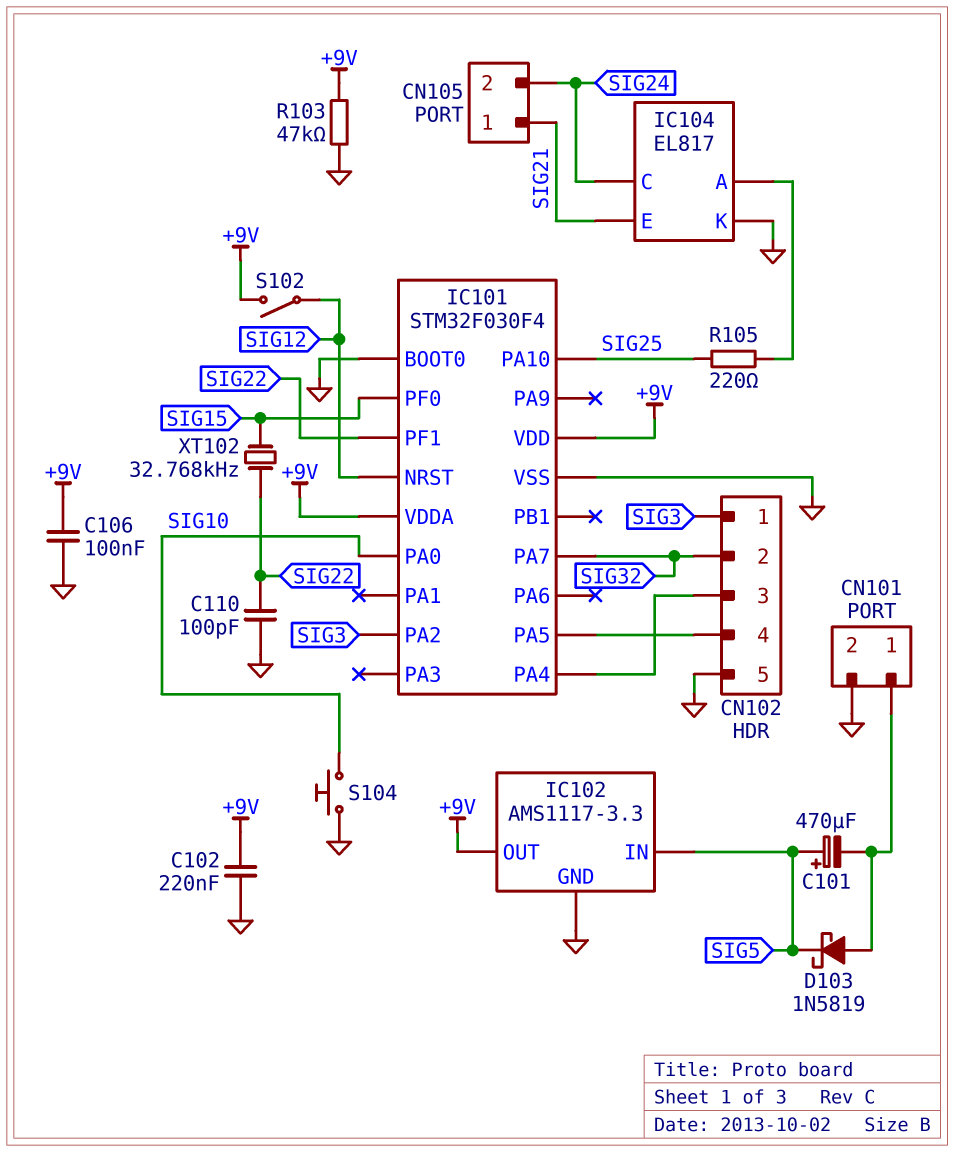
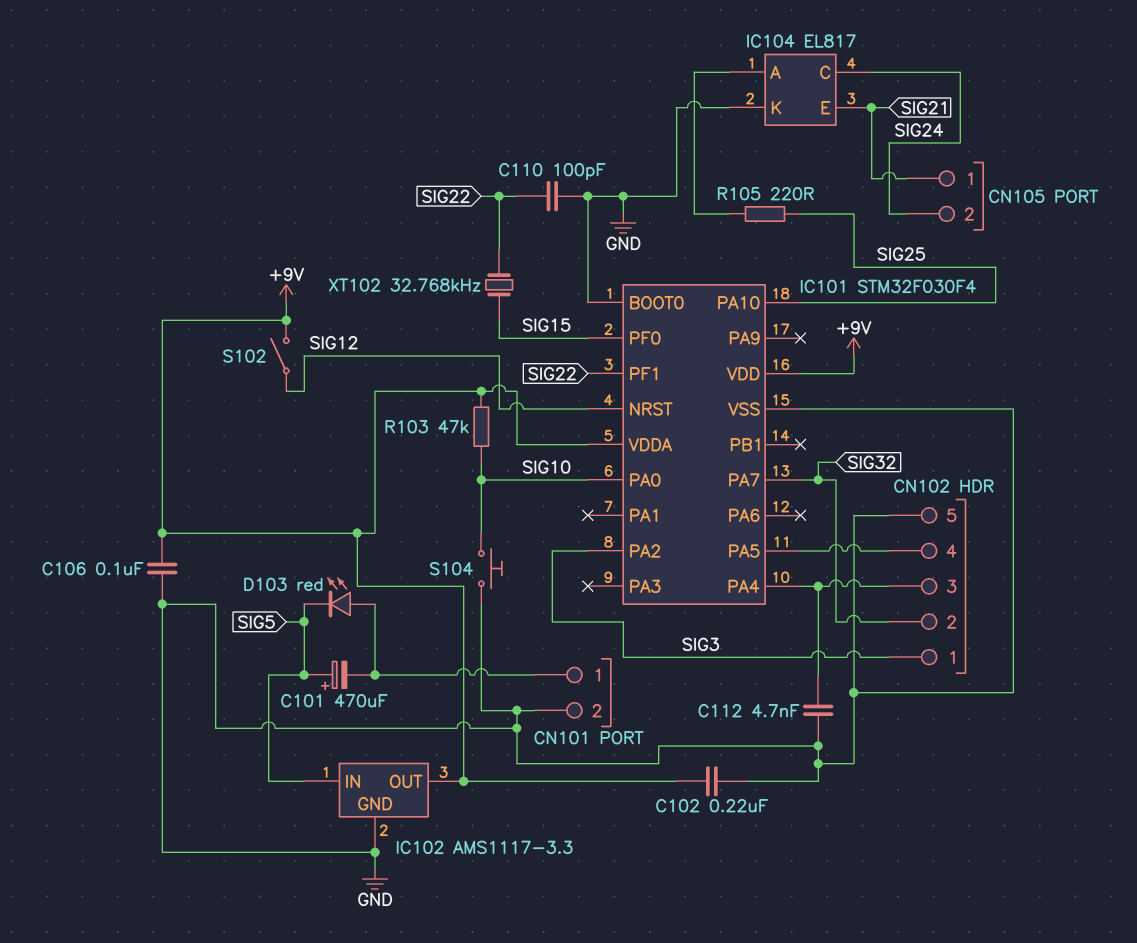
C112: none -> 4.7nF (CN102/3, GND)
D103: schottky 1N5819 (A CN101/1, K SIG5) -> LED red (A CN101/1, K SIG5)
R103: 47k (+9V, GND) -> 47k (+9V, SIG10)

